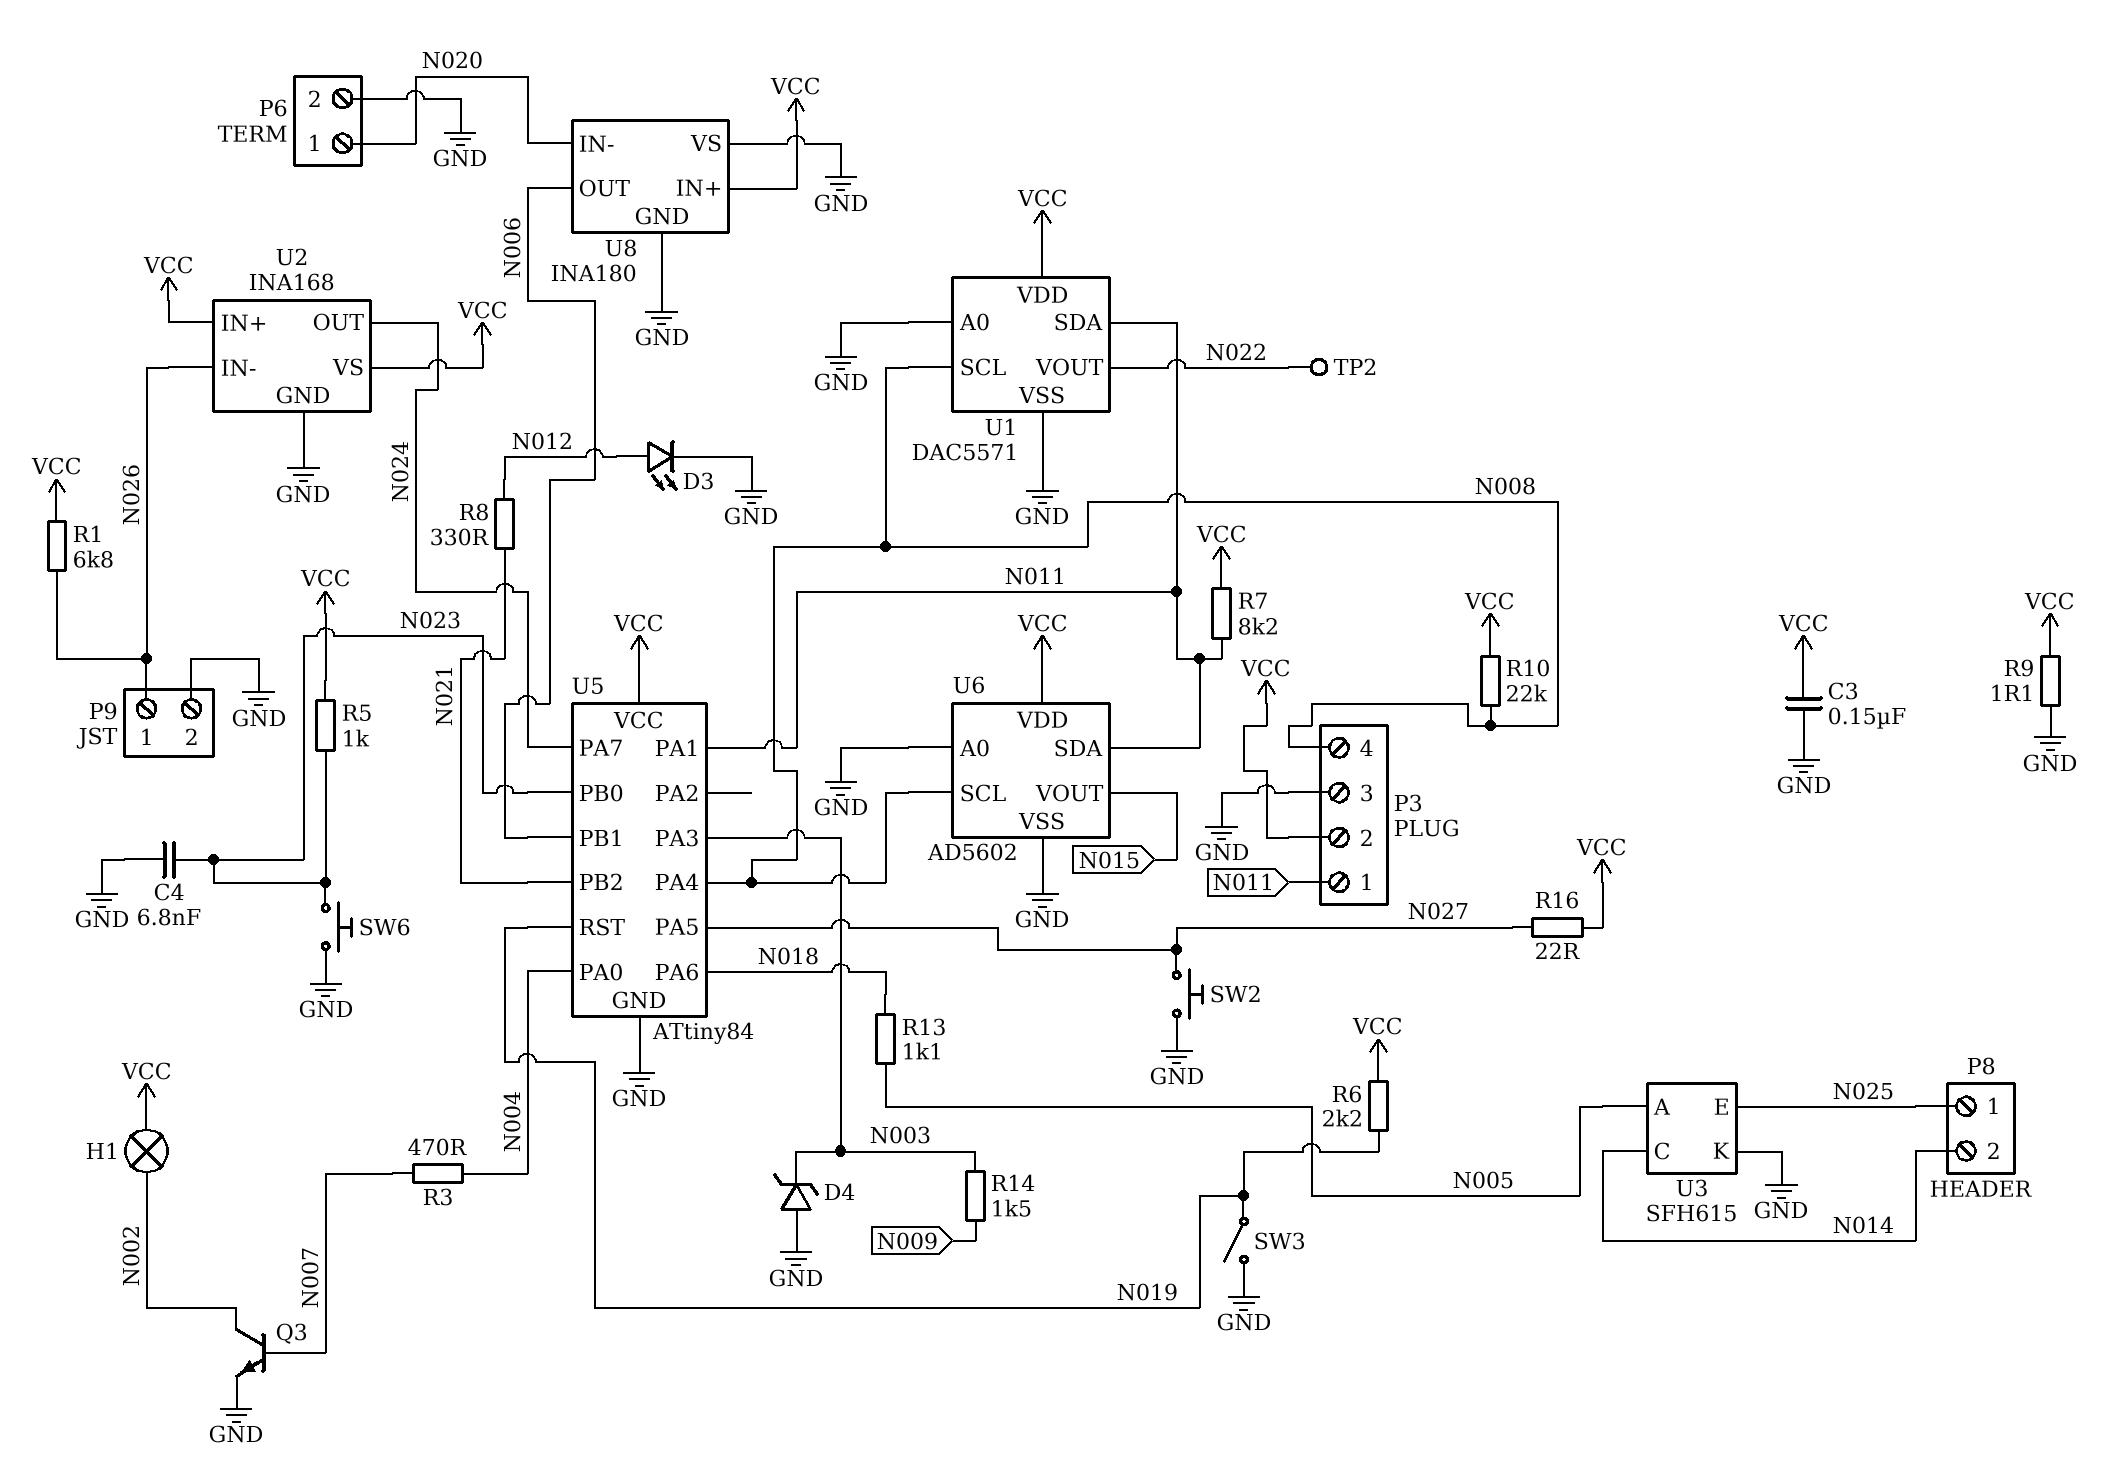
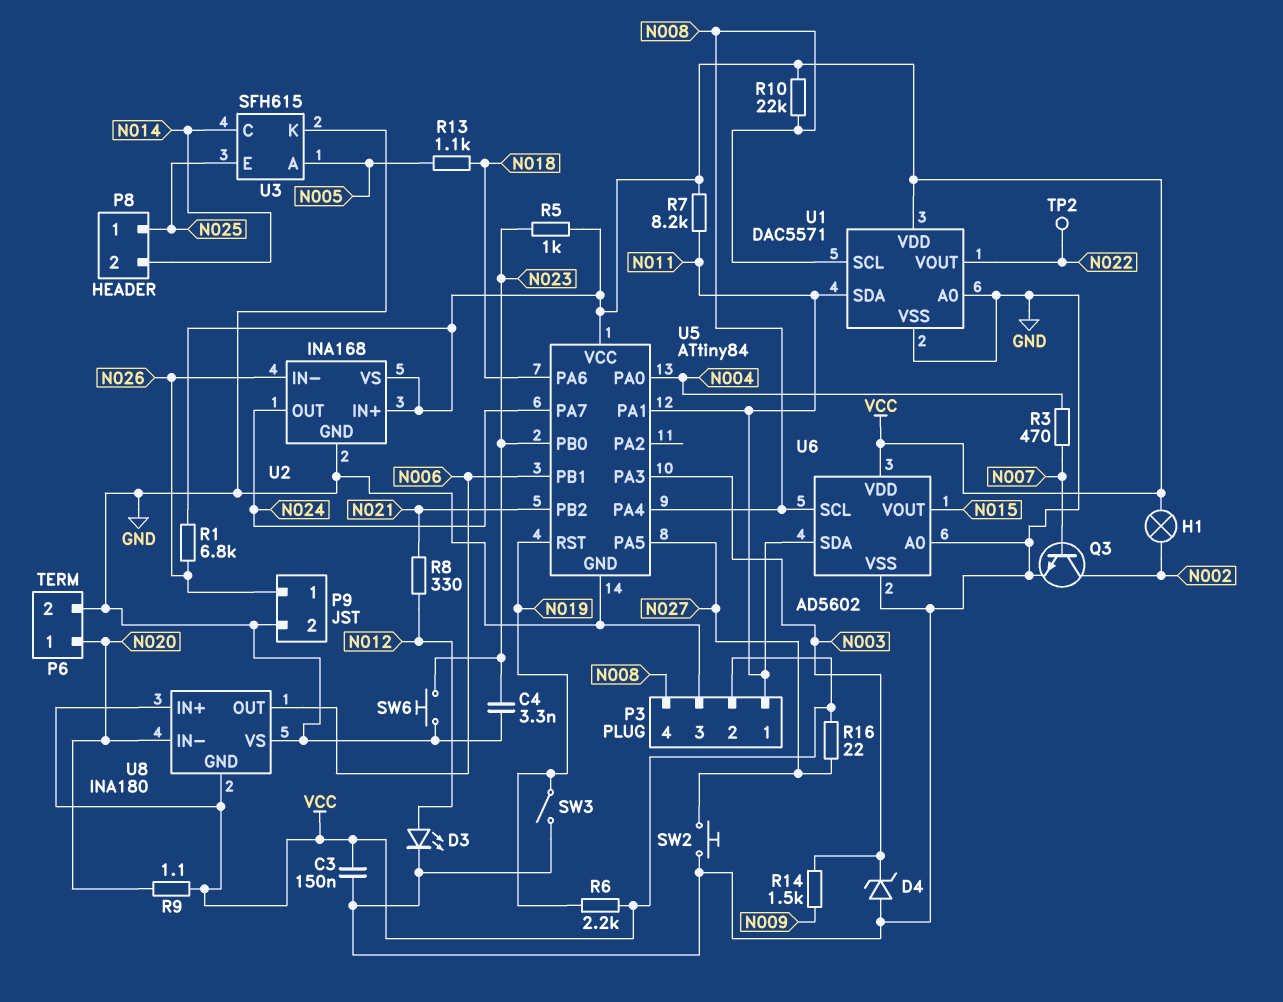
C4: 6.8nF (GND, N023) -> 3.3nF (GND, N023)
R9: 1.1 (GND, VCC) -> 1.1 (N020, VCC)
U8 pin GND: GND -> VCC

